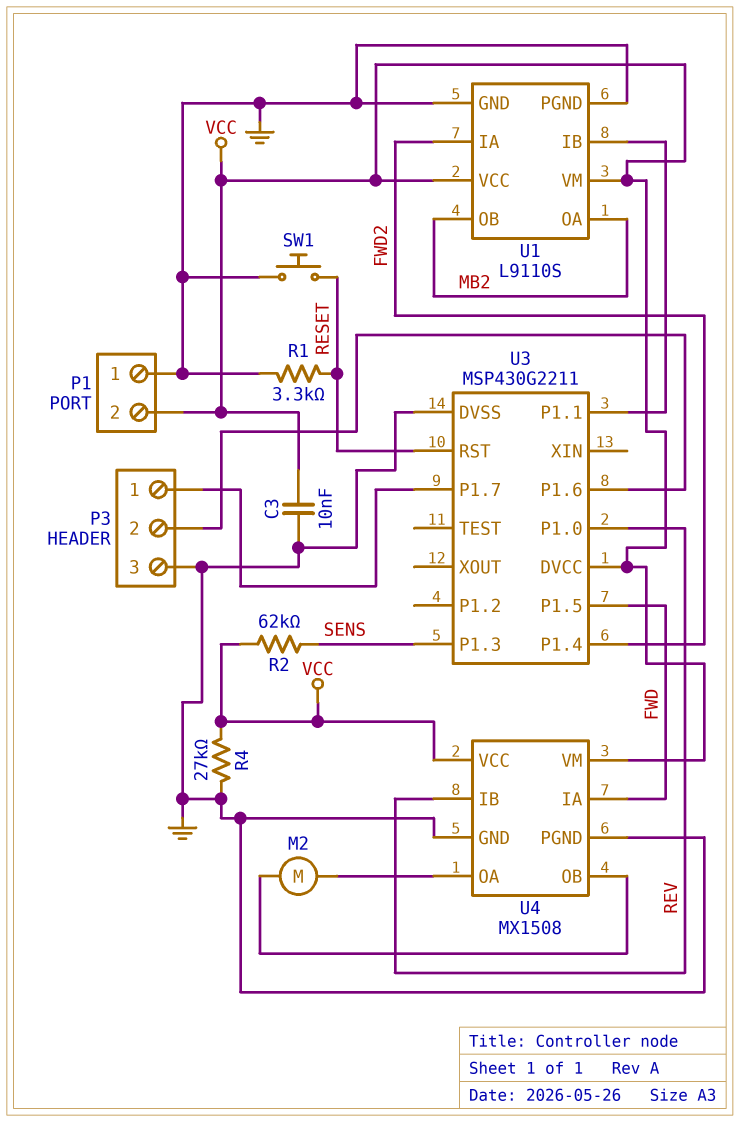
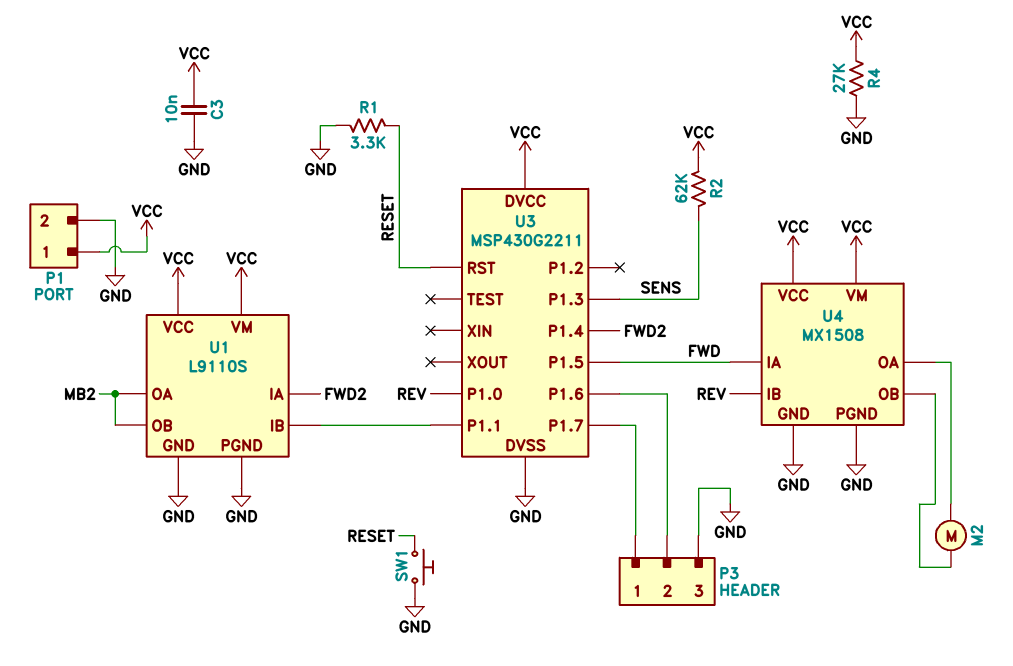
P1 pin 1: GND -> VCC
P1 pin 2: VCC -> GND

